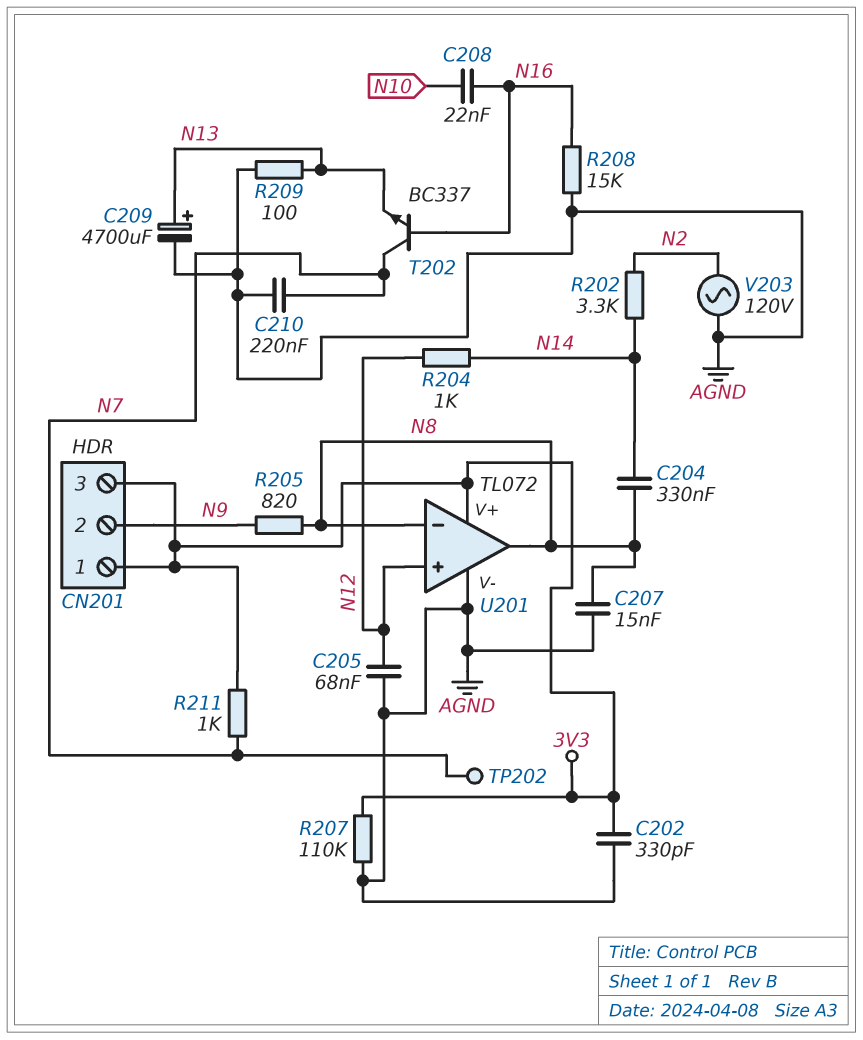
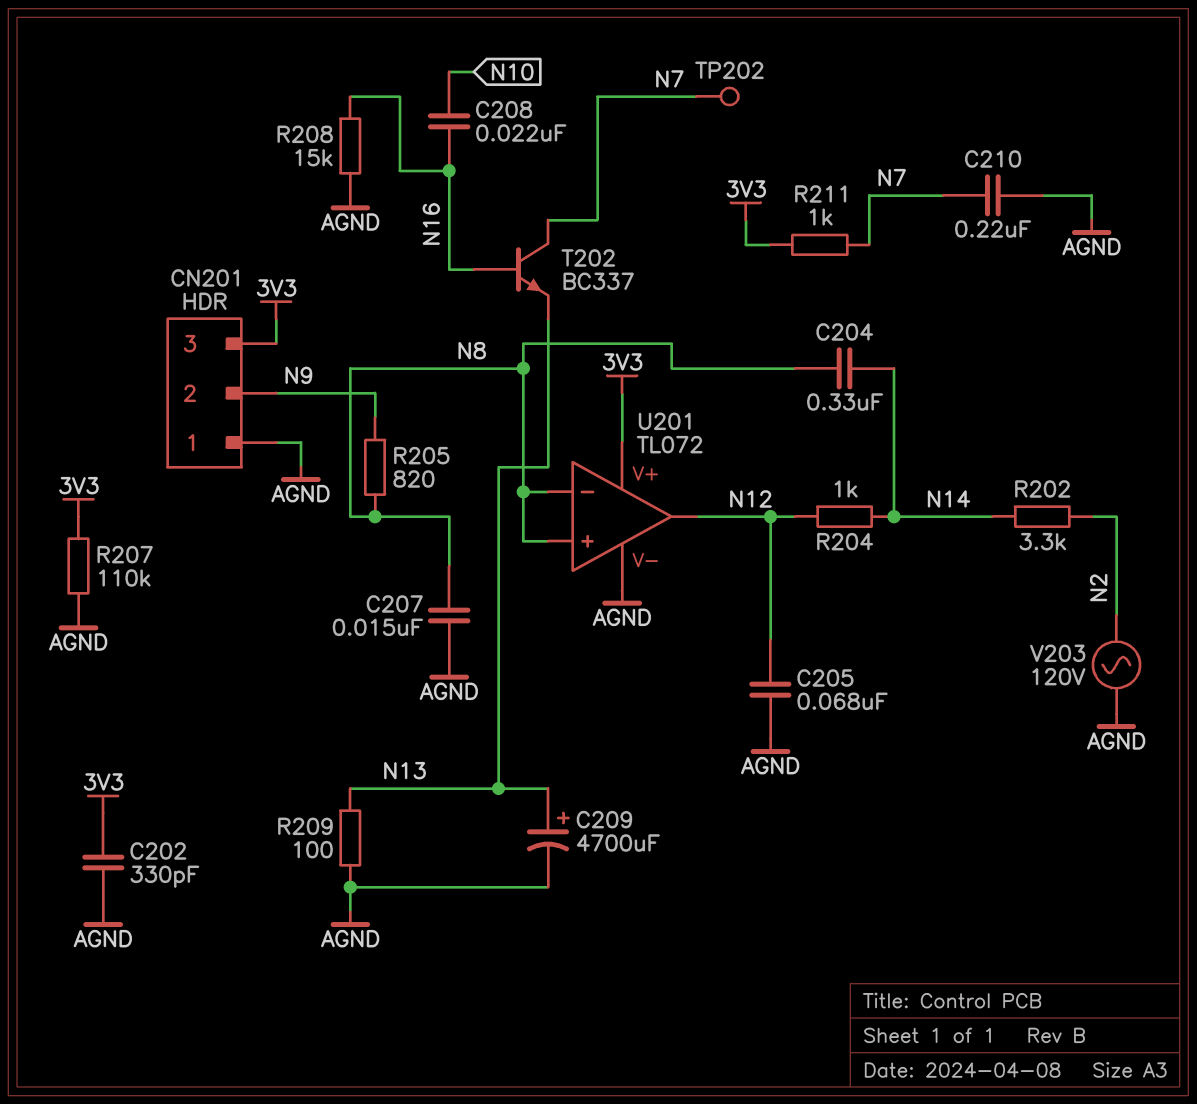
CN201 pin 1: 3V3 -> AGND
U201 pin in+: N12 -> N8
U201 pin out: N8 -> N12

